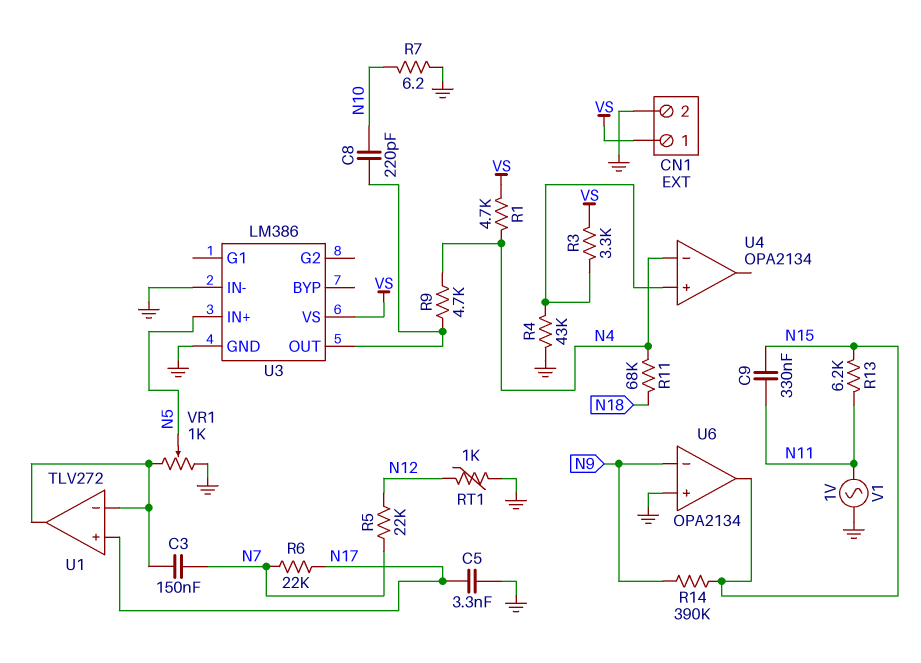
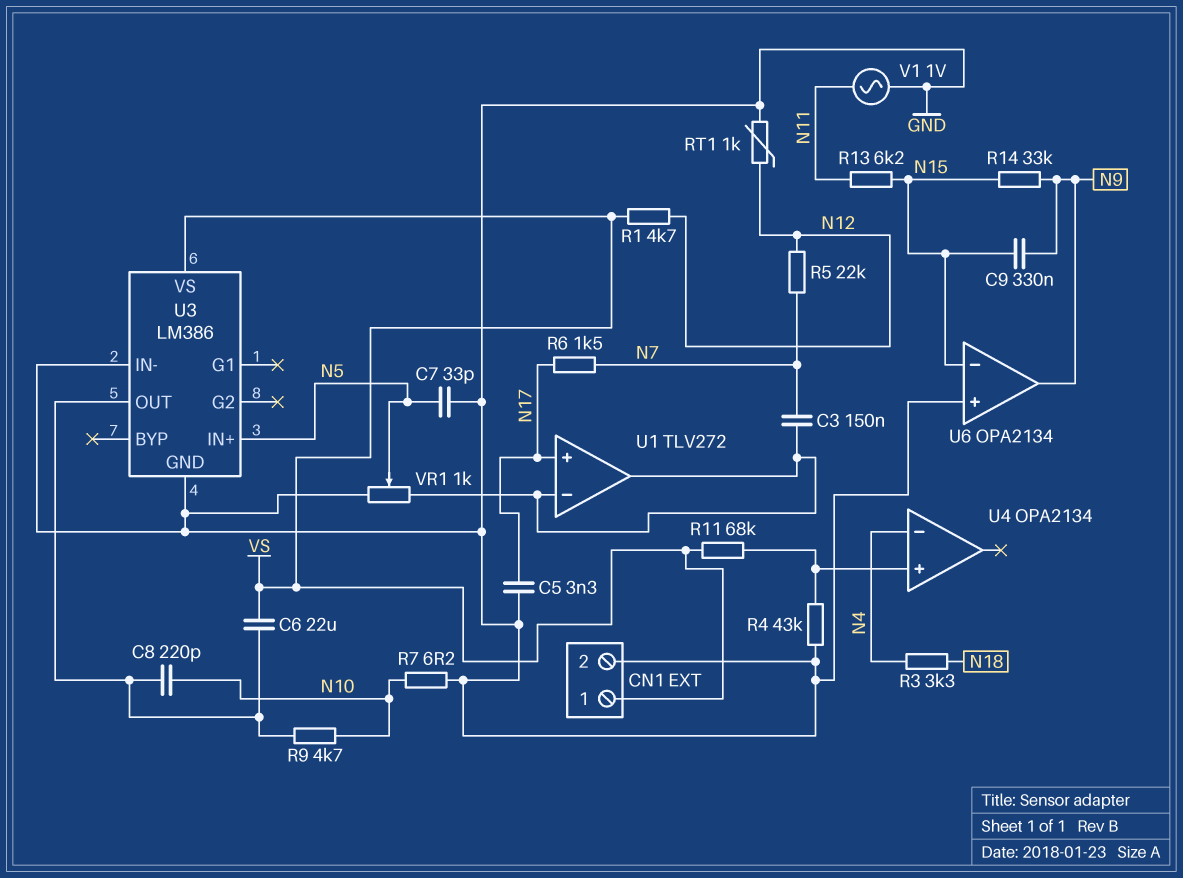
C6: none -> 22uF (U3/OUT, VS)
C7: none -> 33pF (GND, N5)
C9: 330nF (N11, N15) -> 330nF (N9, N15)
R1: 4.7k (N4, VS) -> 4.7k (N12, VS)
R3: 3.3k (U4/in+, VS) -> 3.3k (N4, N18)
R6: 22k (N7, N17) -> 1.5k (N7, N17)
R9: 4.7k (N4, U3/OUT) -> 4.7k (N10, U3/OUT)
R11: 68k (N4, N18) -> 68k (U4/in+, VS)
R14: 390k (N9, N15) -> 33k (N9, N15)
U6 pin in-: N9 -> N15
U6 pin out: N15 -> N9

